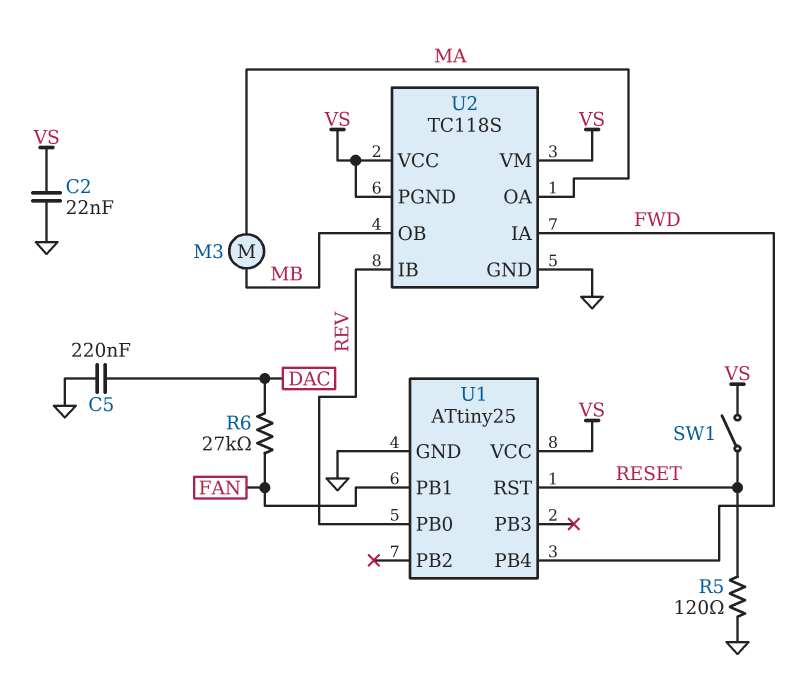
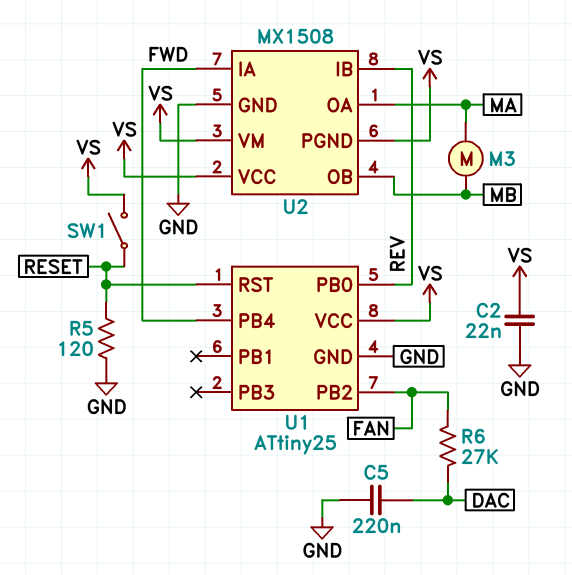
U1 pin PB1: FAN -> none
U1 pin PB2: none -> FAN
U2: TC118S -> MX1508

